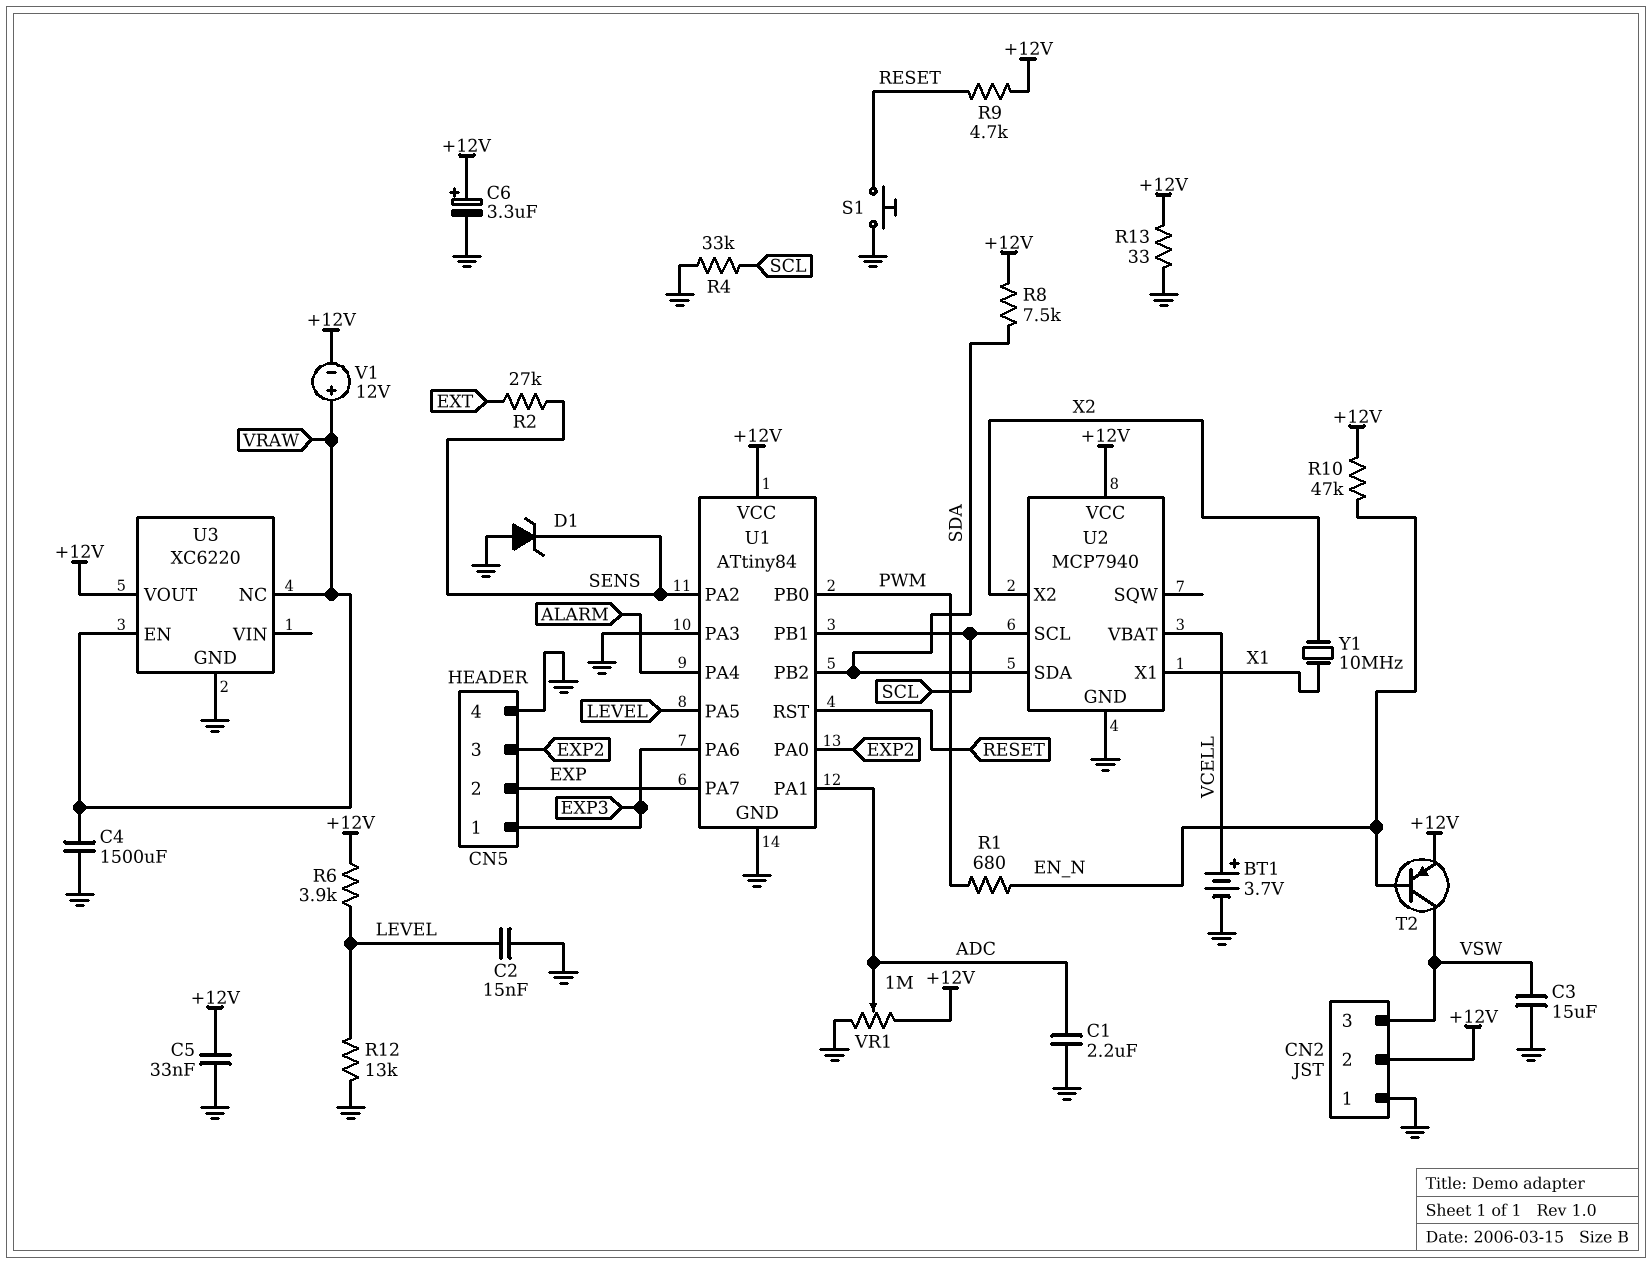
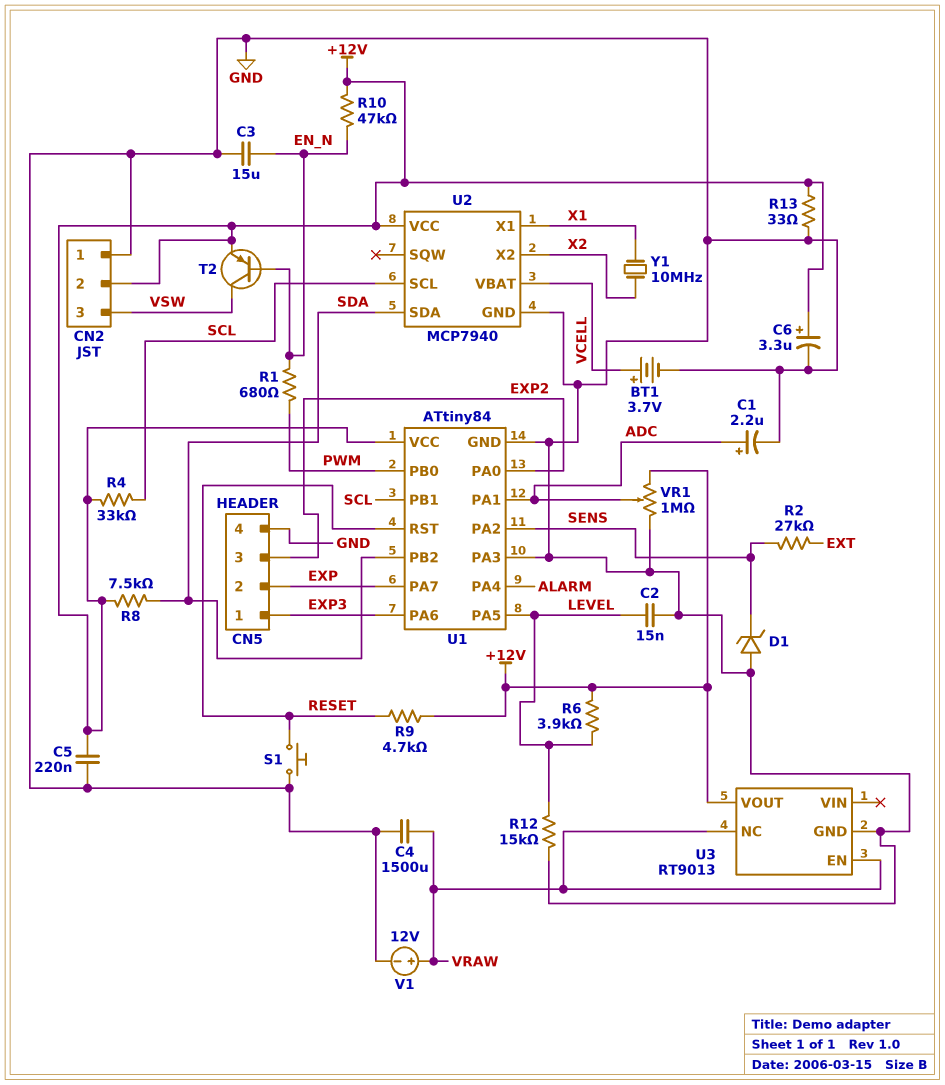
C1: 2.2uF (ADC, GND) -> 2.2uF (plus ADC, minus GND)
C3: 15uF (GND, VSW) -> 15uF (EN_N, GND)
C5: 33nF (+12V, GND) -> 220nF (+12V, GND)
R4: 33k (GND, SCL) -> 33k (+12V, SCL)
R12: 13k (GND, LEVEL) -> 15k (GND, LEVEL)
U3: XC6220 -> RT9013
V1: 12V (plus VRAW, minus +12V) -> 12V (plus VRAW, minus GND)

